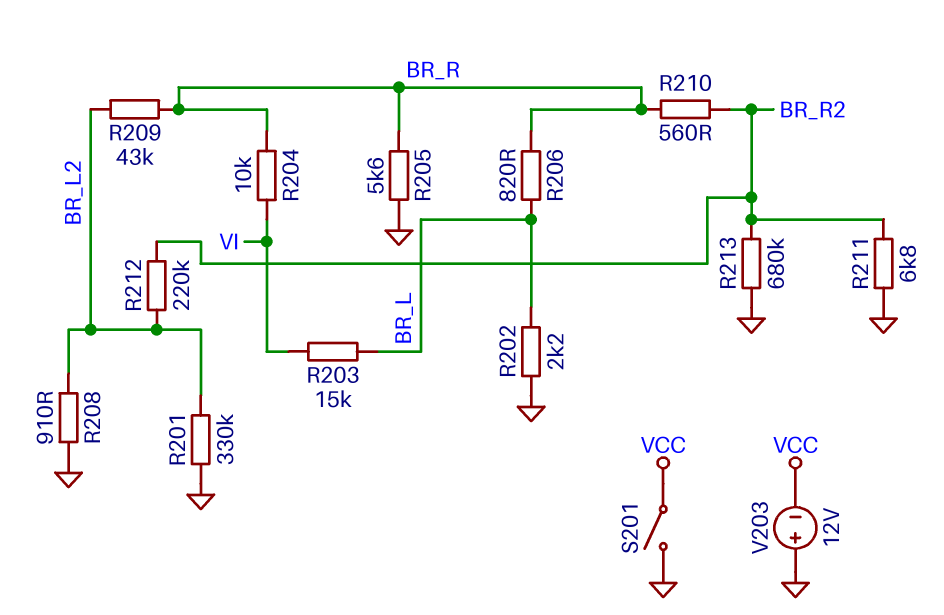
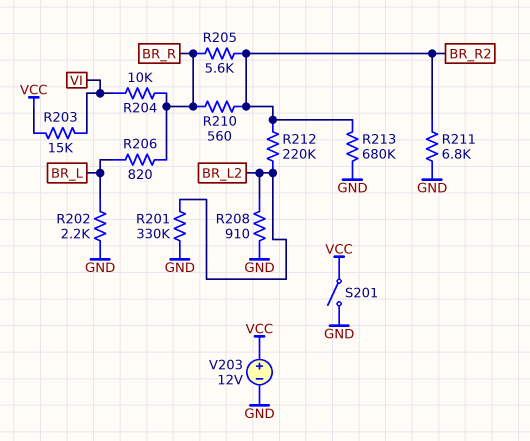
R203: 15k (BR_L, VI) -> 15k (VCC, VI)
R205: 5.6k (BR_R, GND) -> 5.6k (BR_R, BR_R2)
R209: 43k (BR_L2, BR_R) -> none
V203: 12V (plus GND, minus VCC) -> 12V (plus VCC, minus GND)

